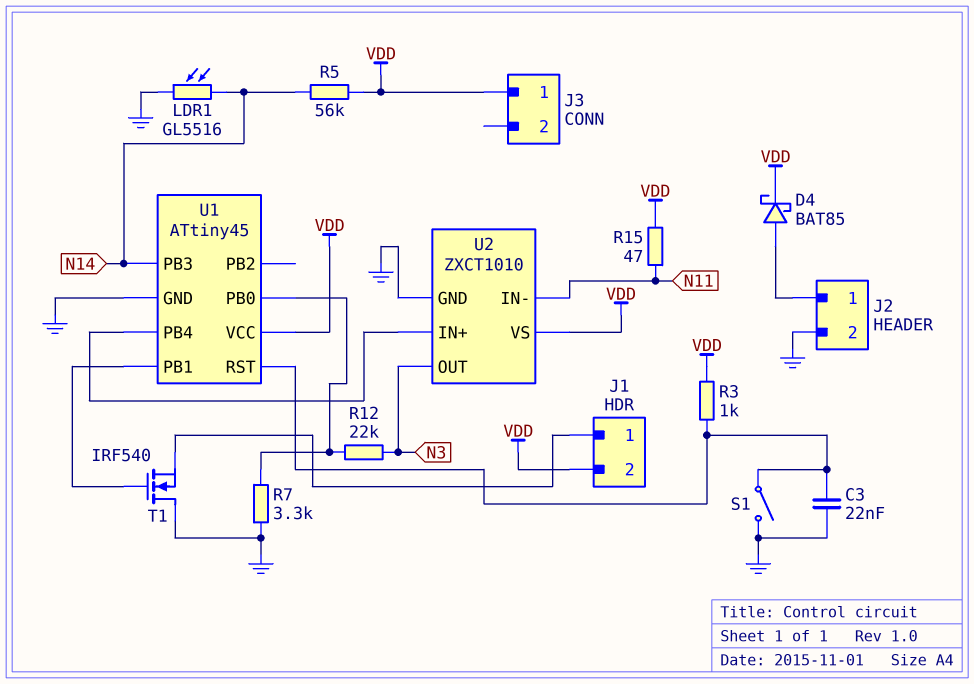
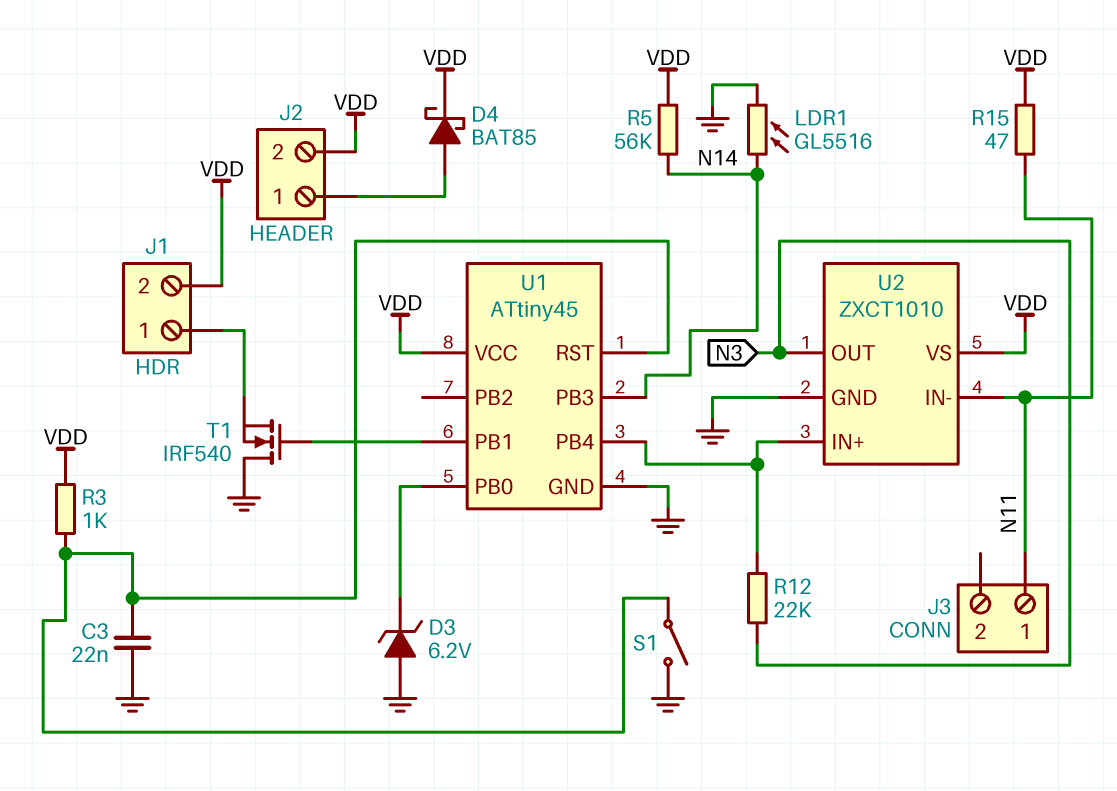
D3: none -> zener 6.2V (A GND, K U1/PB0)
J2 pin 2: GND -> VDD
J3 pin 1: VDD -> N11
R7: 3.3k (GND, U1/PB0) -> none
R12: 22k (N3, U1/PB0) -> 22k (N3, U1/PB4)

